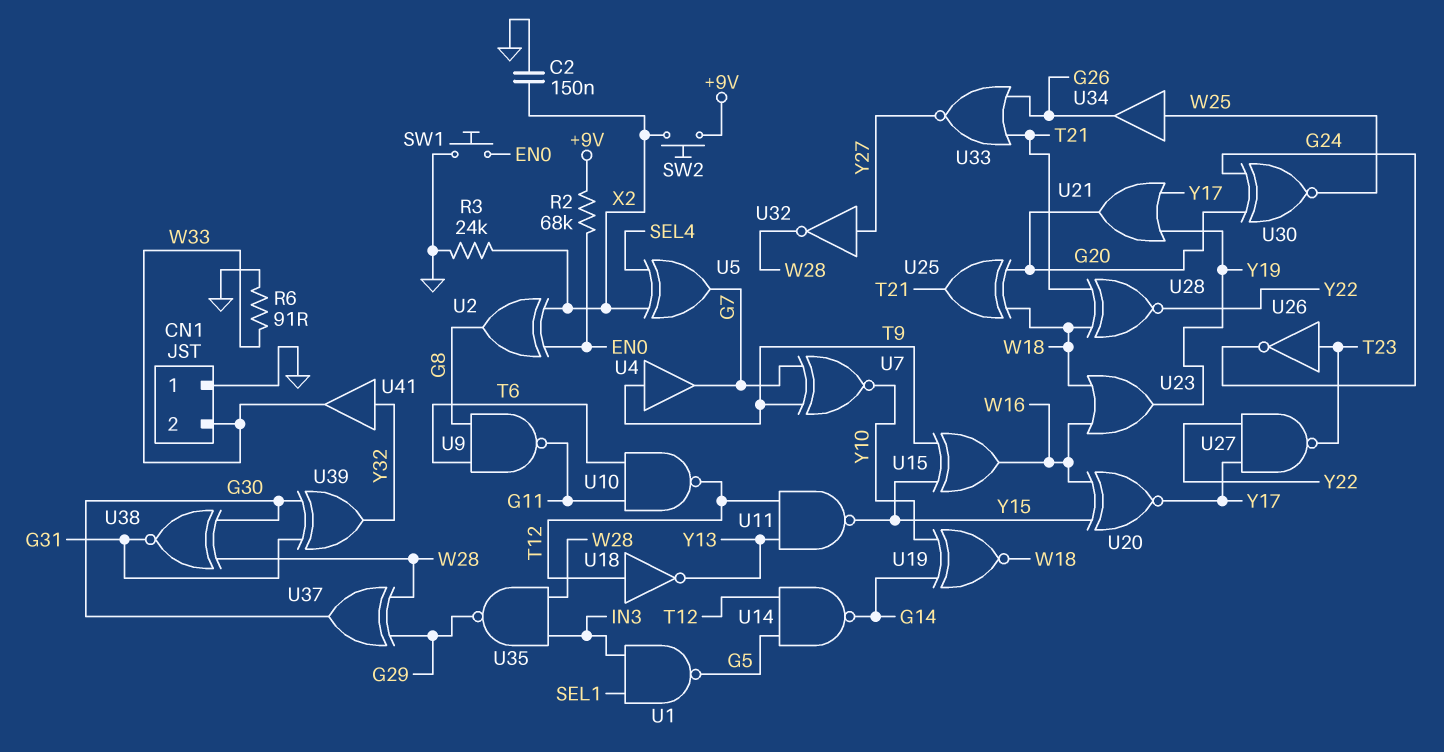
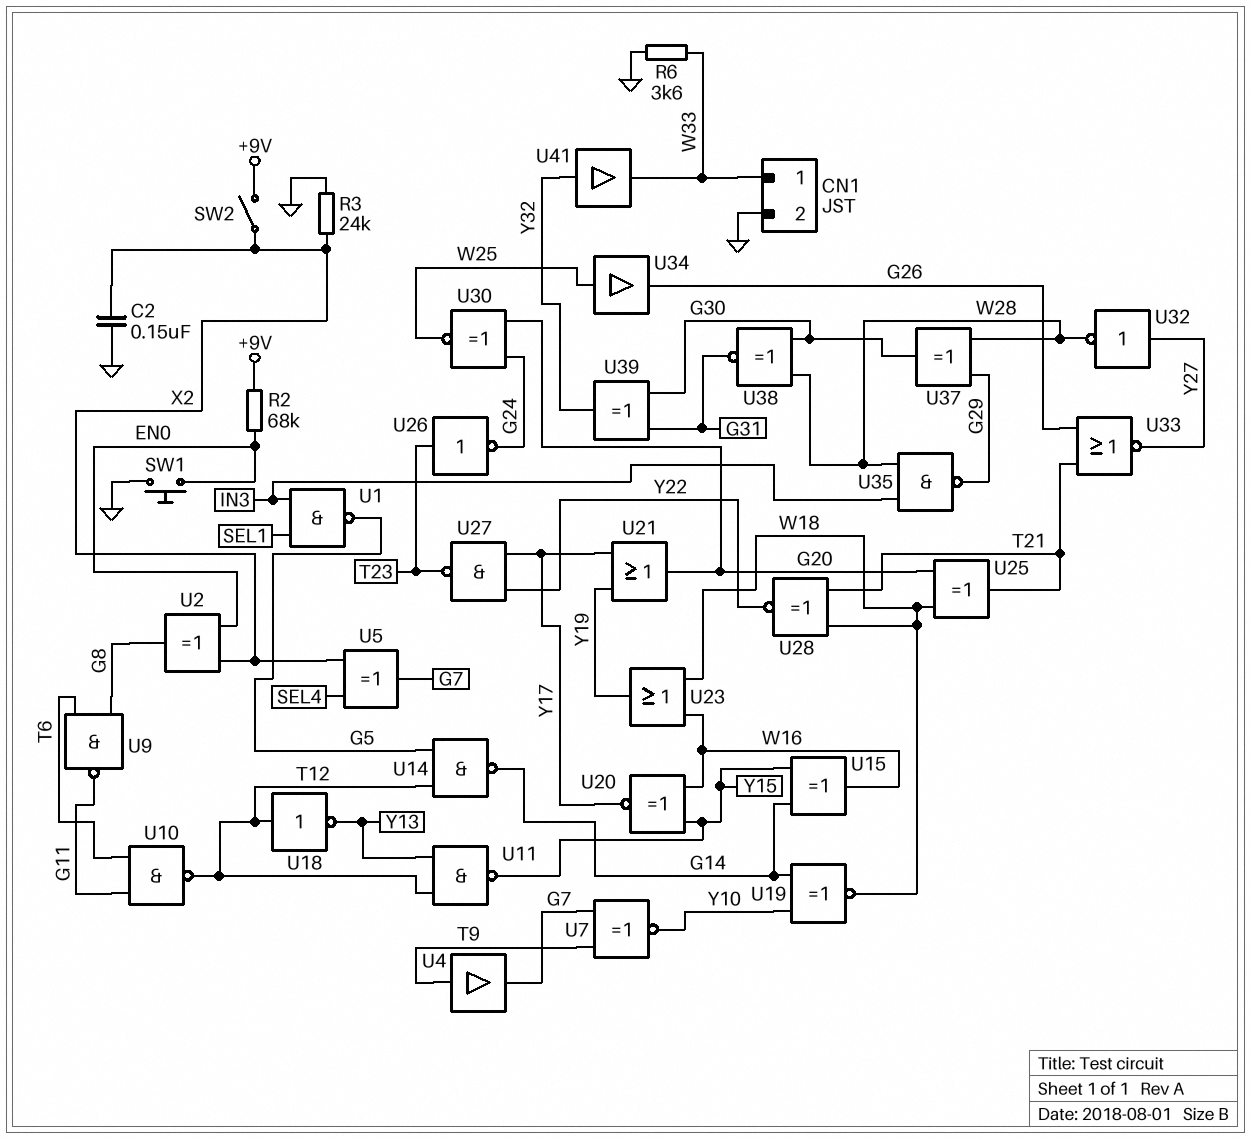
CN1 pin 1: GND -> W33
CN1 pin 2: W33 -> GND
R6: 91 (GND, W33) -> 3.6k (GND, W33)
SW2: button (+9V, X2) -> switch (+9V, X2)
U15: XOR (in T9, in Y15, out W16) -> XOR (in G14, in Y15, out W16)

